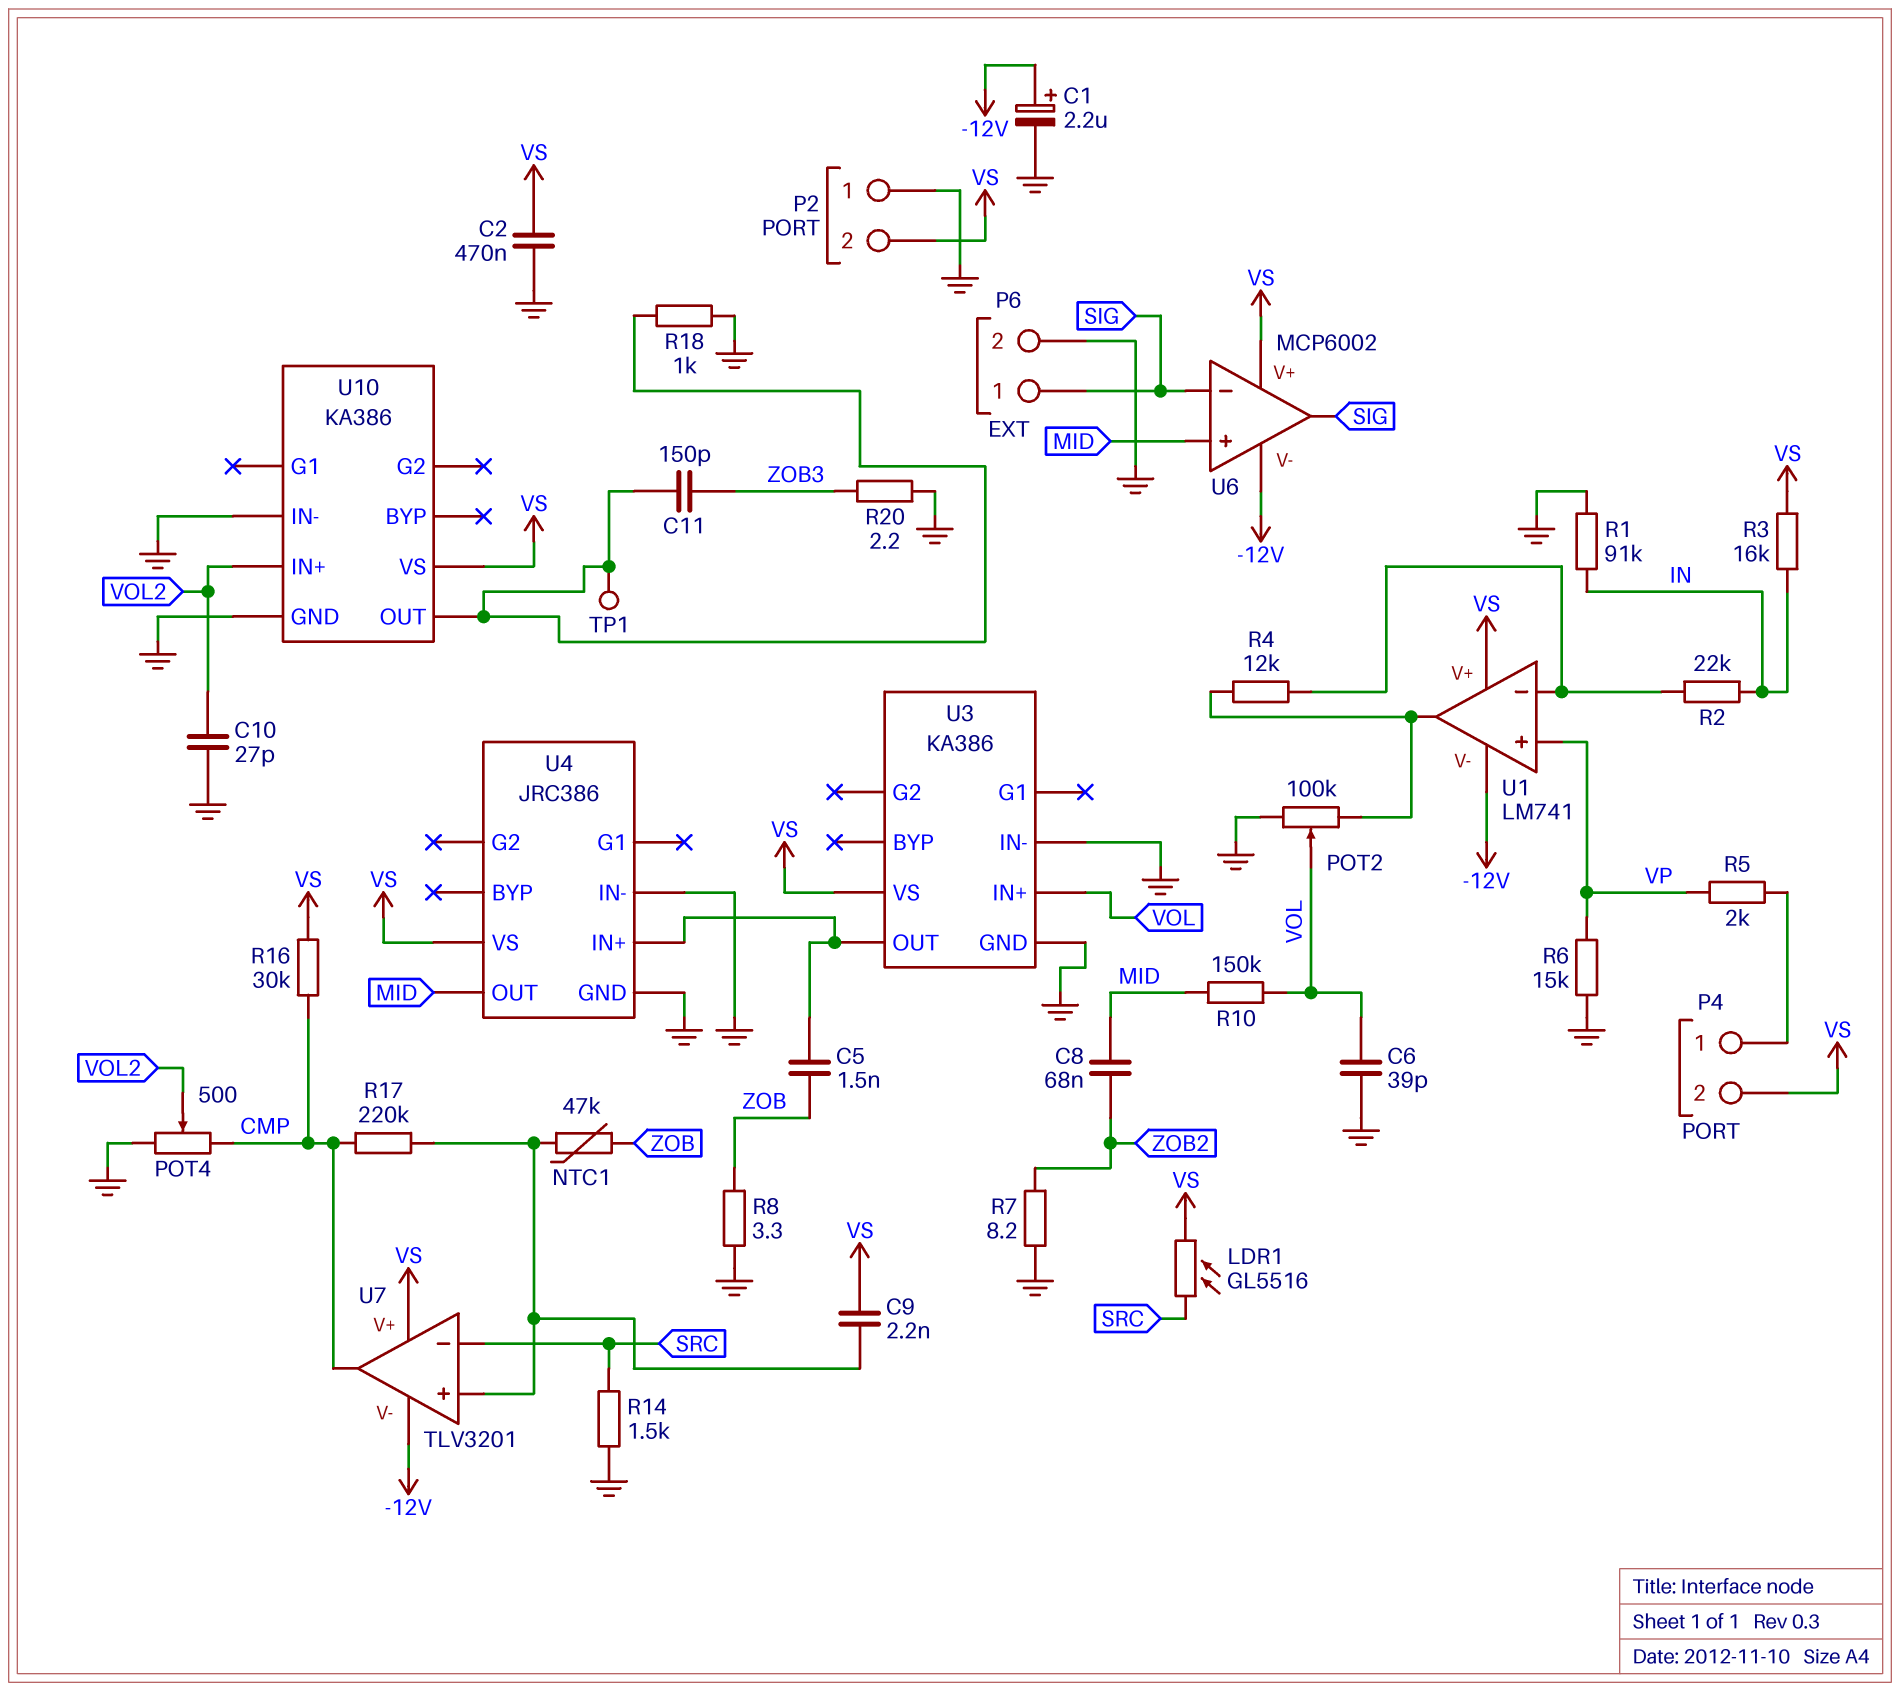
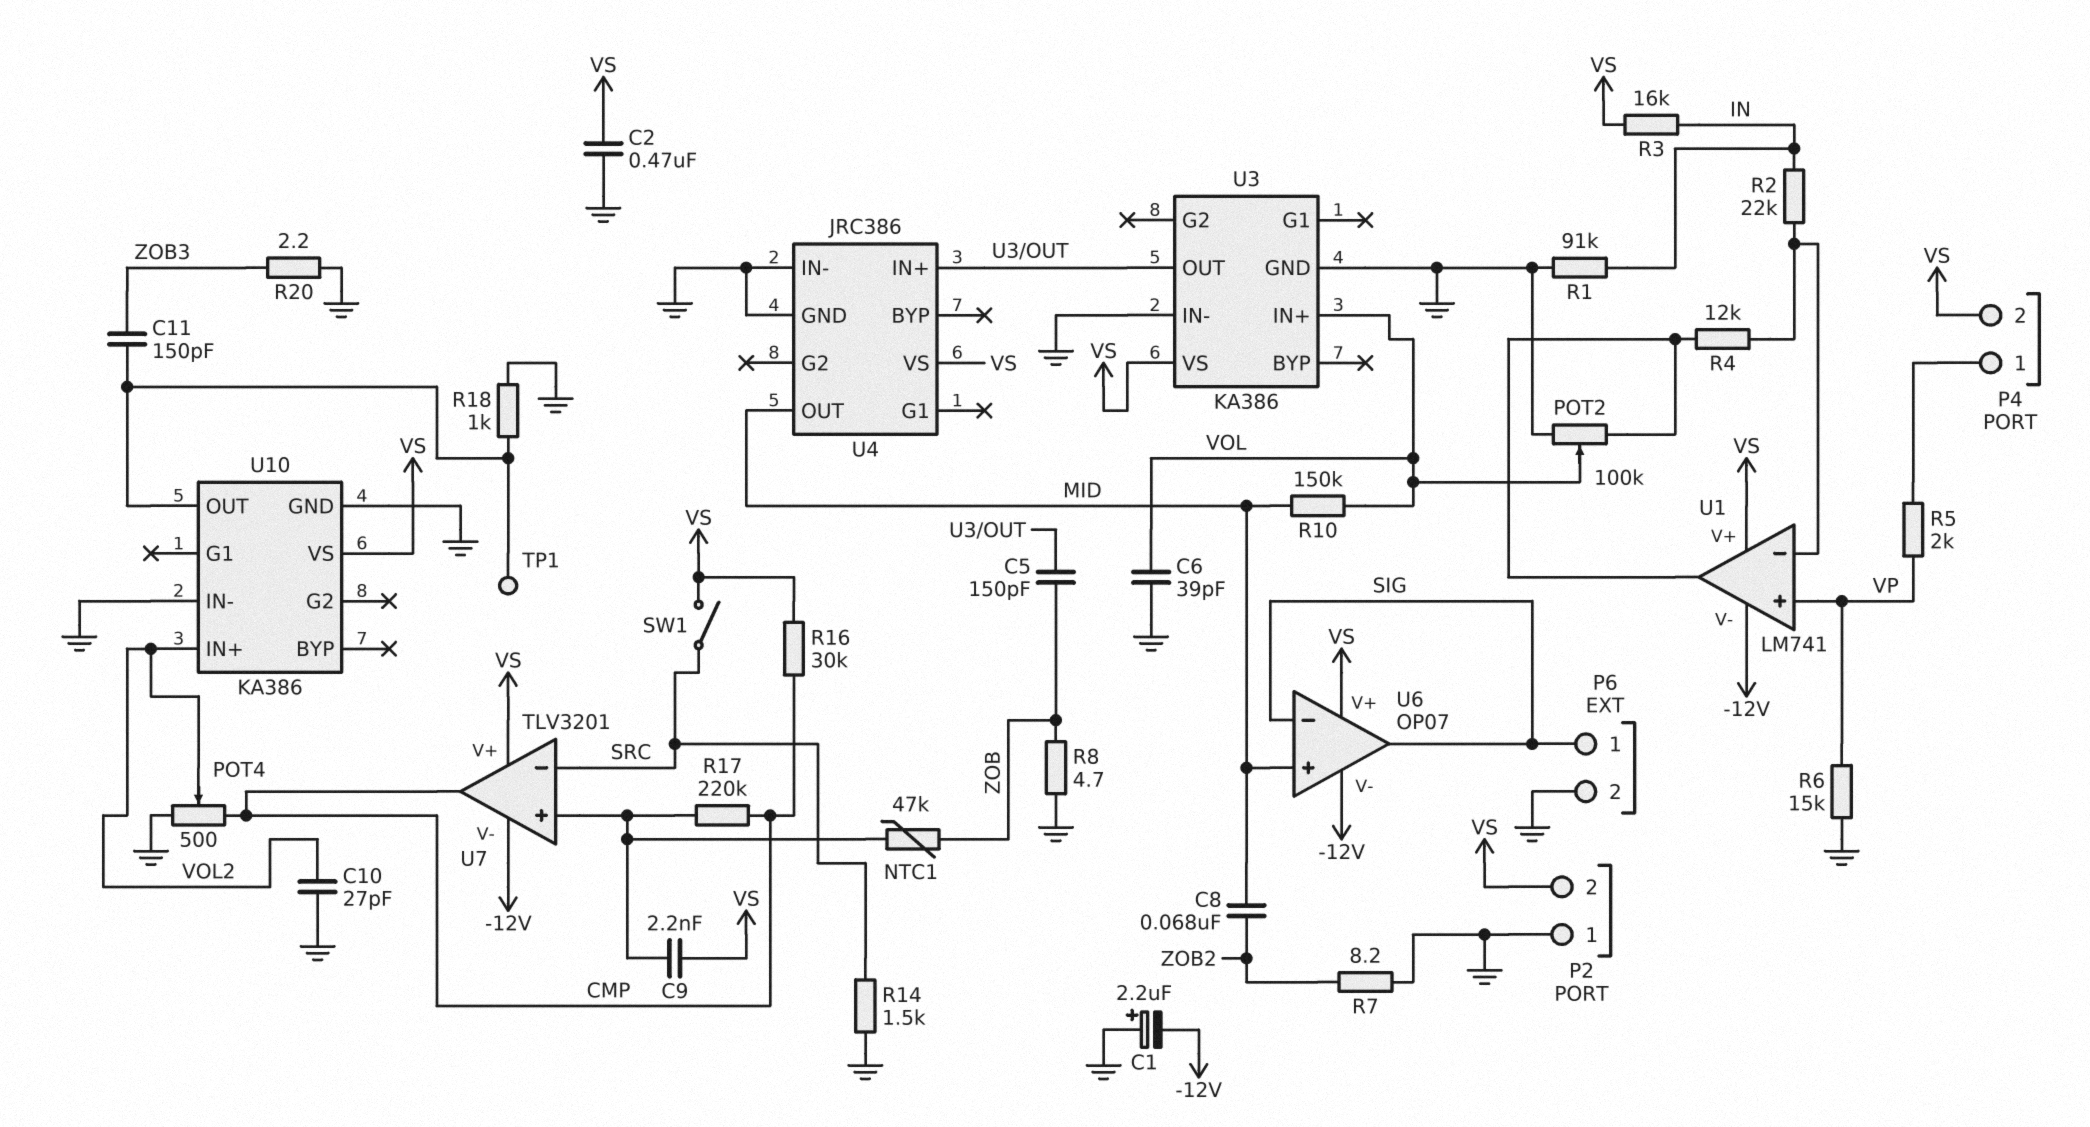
C1: 2.2uF (plus -12V, minus GND) -> 2.2uF (plus GND, minus -12V)
C5: 1.5nF (U3/OUT, ZOB) -> 150pF (U3/OUT, ZOB)
LDR1: GL5516 (SRC, VS) -> none
R8: 3.3 (GND, ZOB) -> 4.7 (GND, ZOB)
SW1: none -> switch (SRC, VS)
U6: MCP6002 -> OP07

